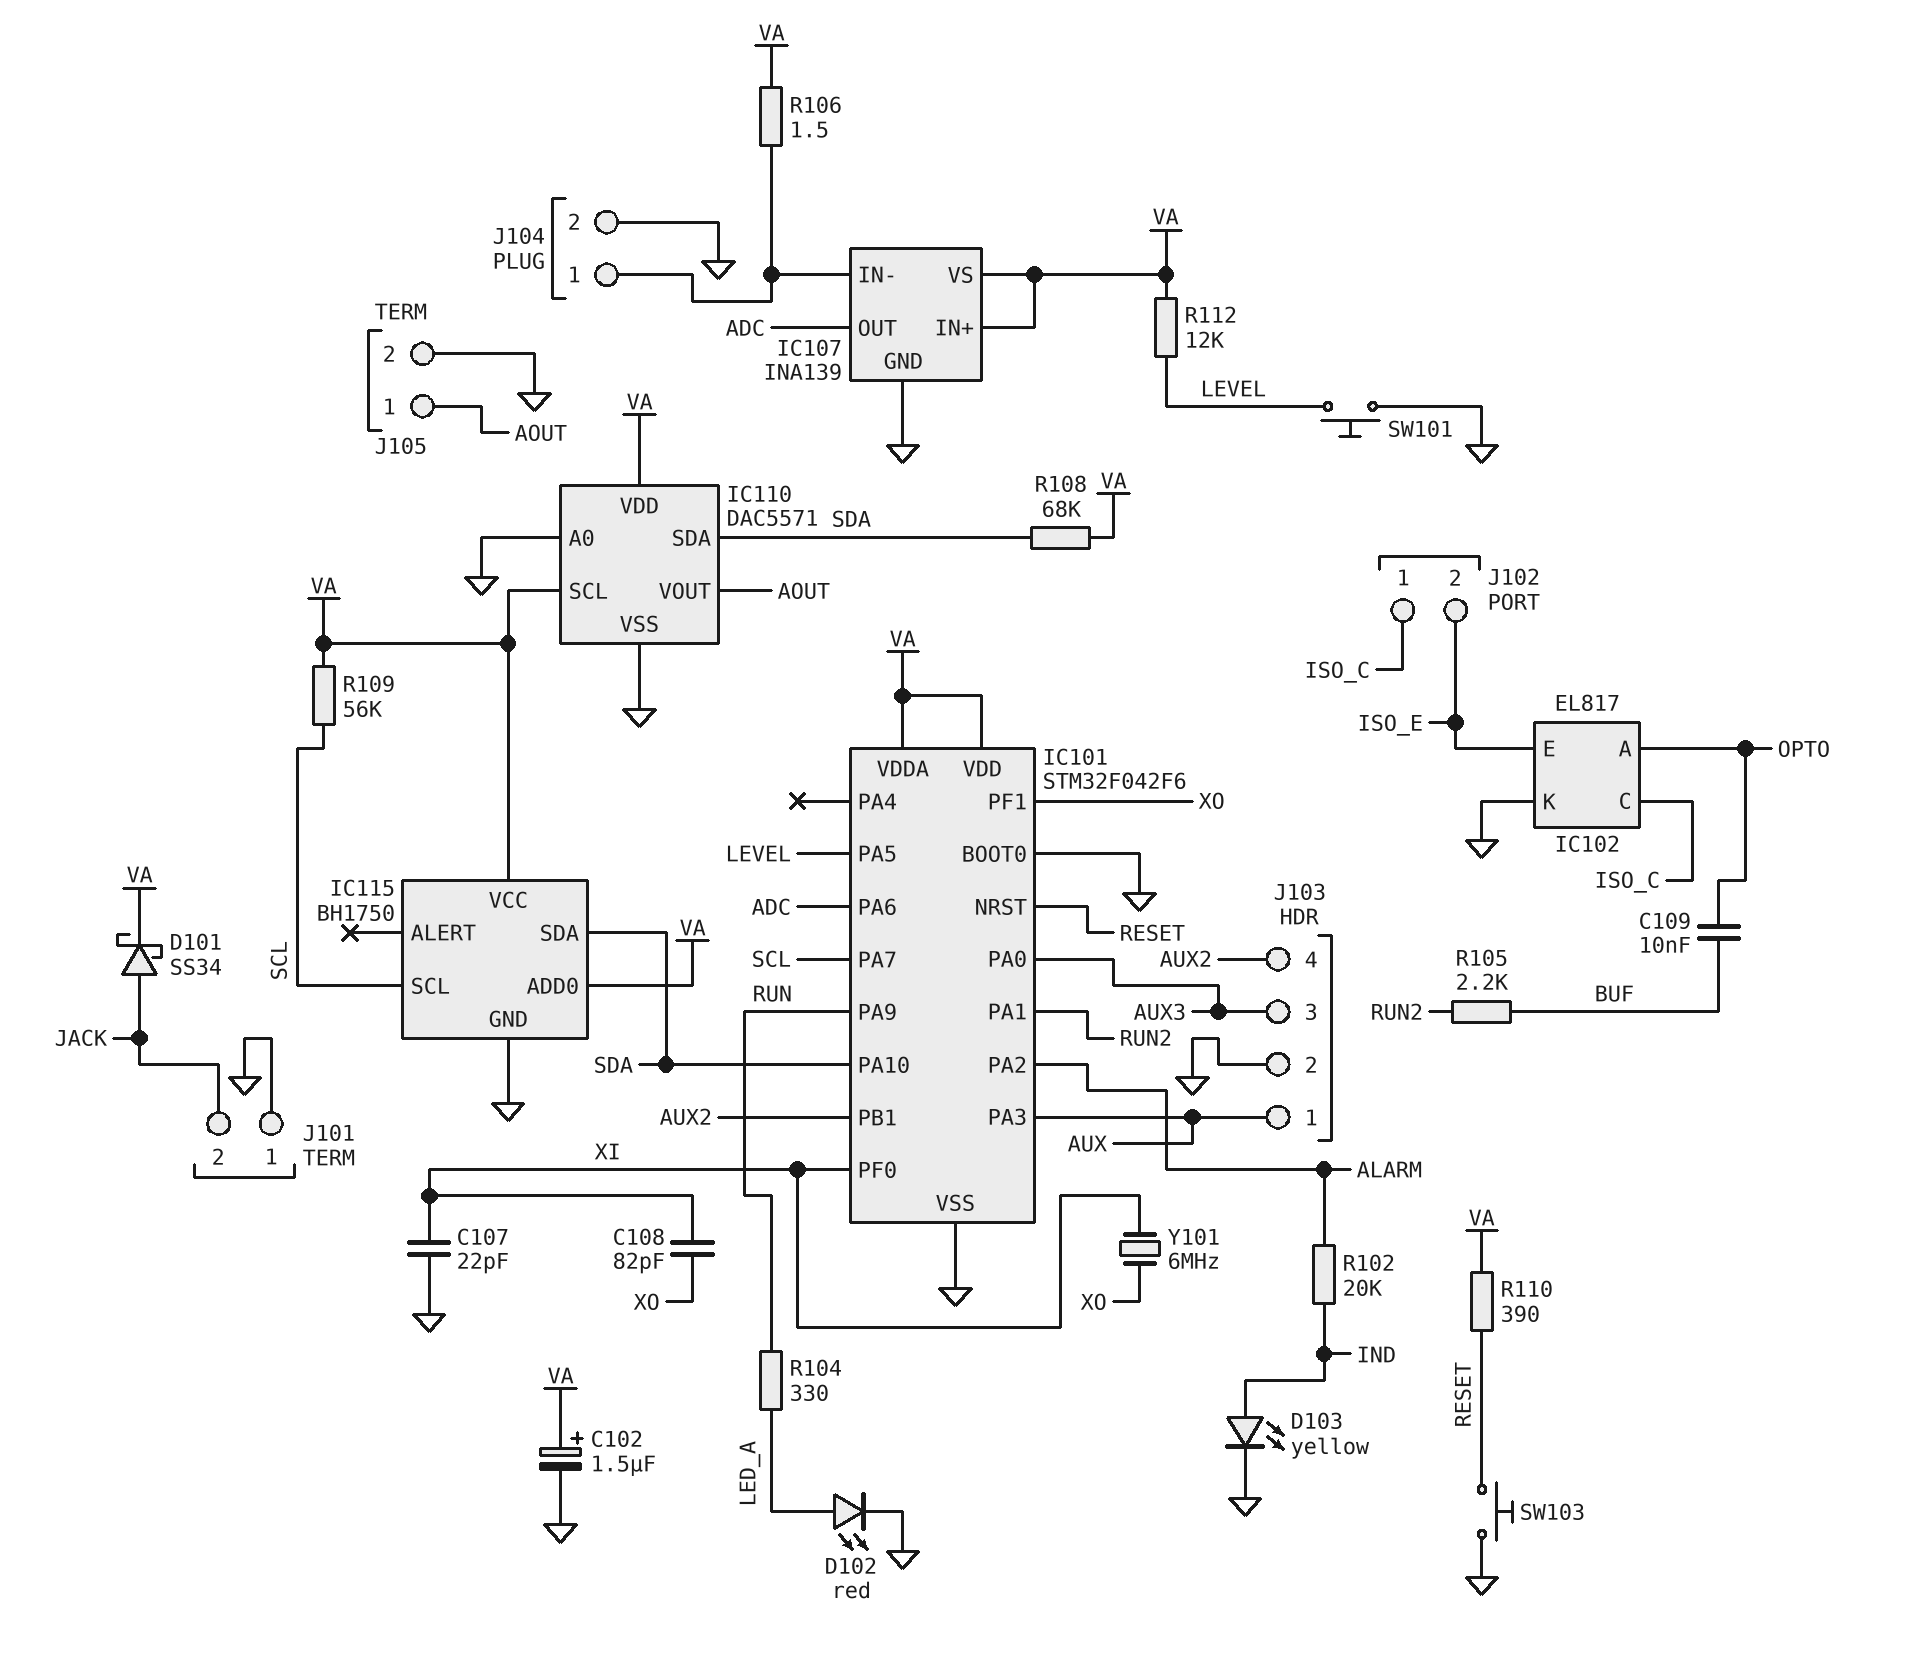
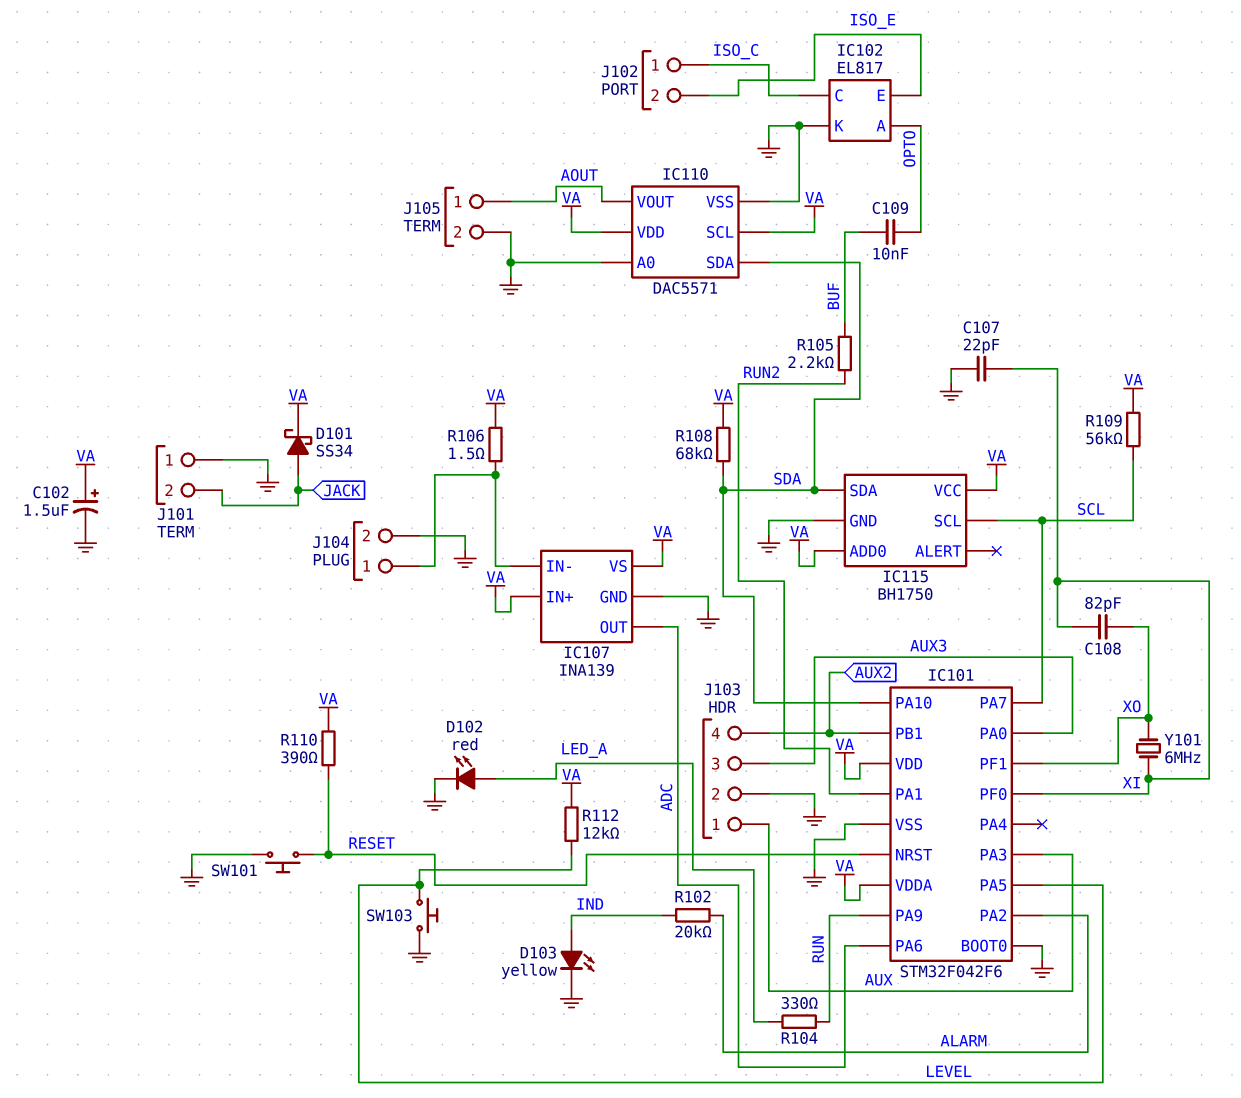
SW101: button (GND, LEVEL) -> button (GND, RESET)
SW103: button (GND, RESET) -> button (GND, LEVEL)

